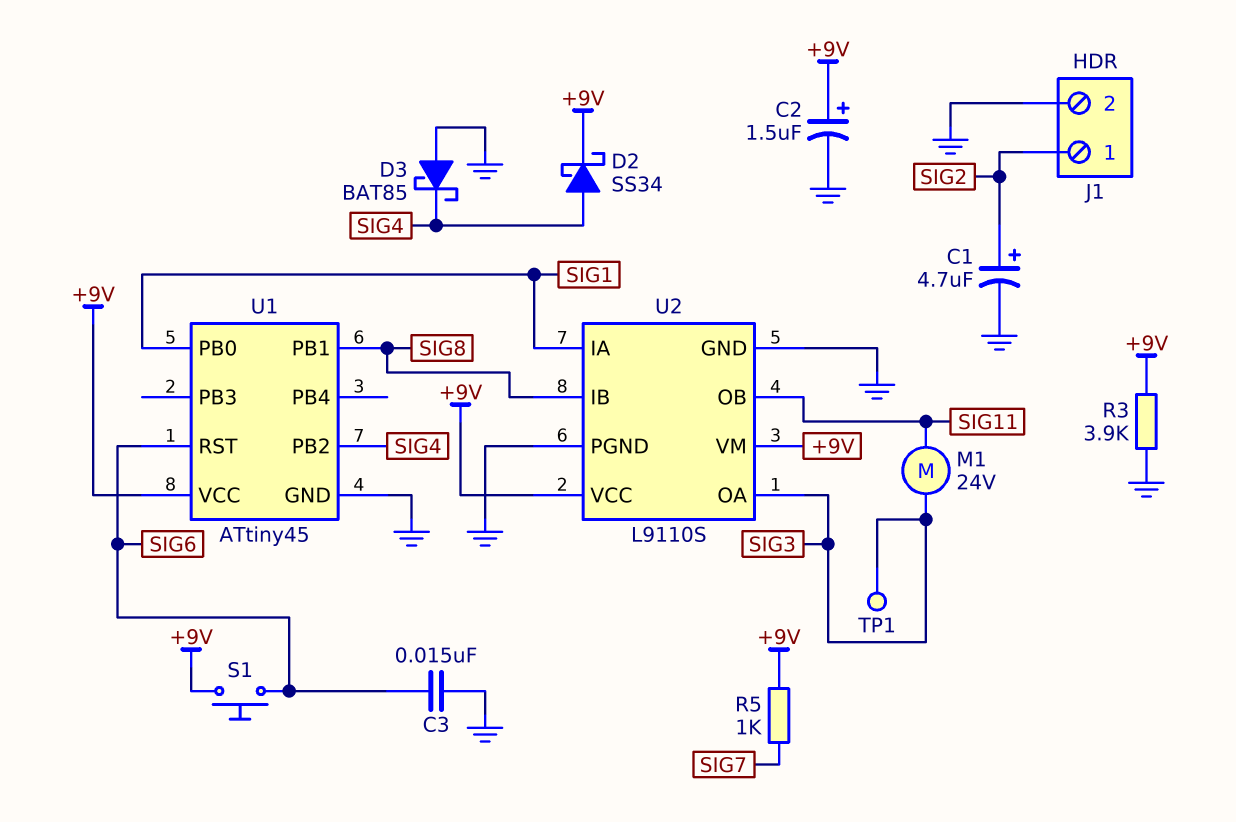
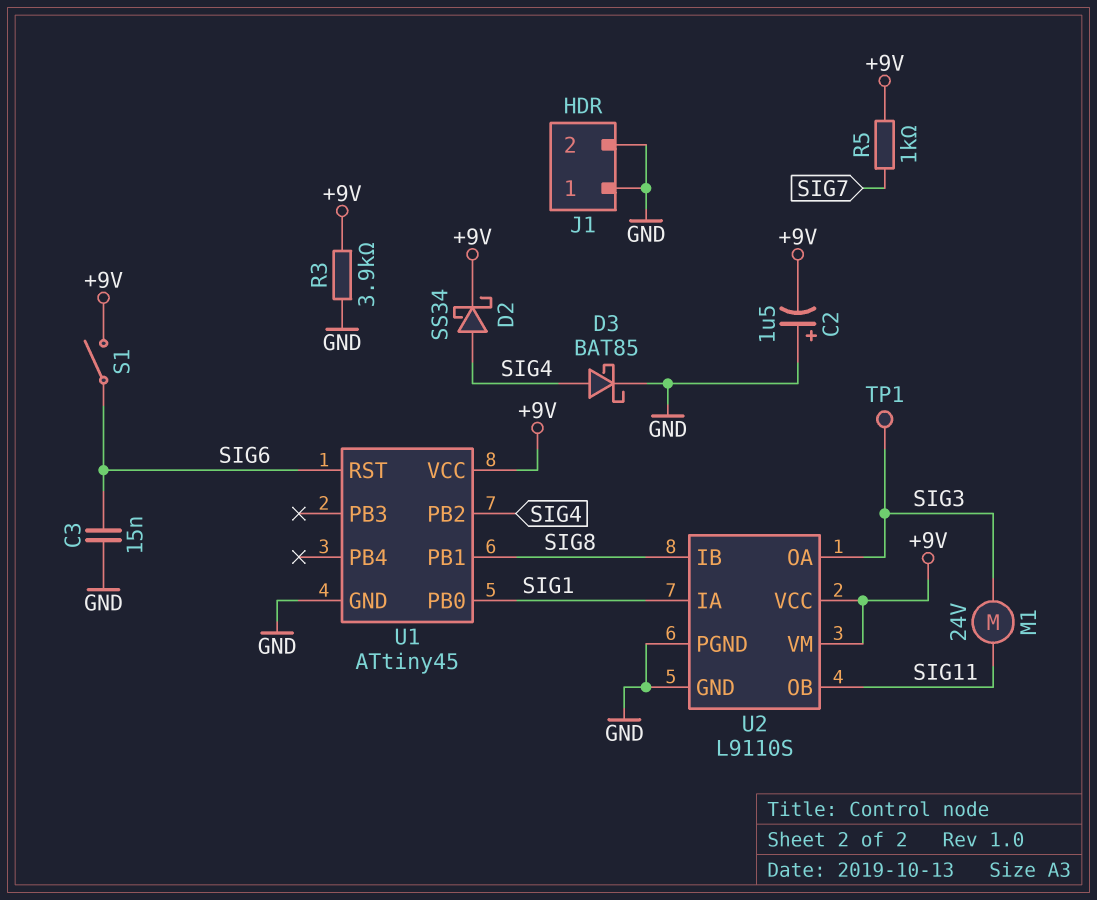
C1: 4.7uF (plus SIG2, minus GND) -> none
C2: 1.5uF (plus +9V, minus GND) -> 1.5uF (plus GND, minus +9V)
D3: schottky BAT85 (A GND, K SIG4) -> schottky BAT85 (A SIG4, K GND)
J1 pin 1: SIG2 -> GND
S1: button (+9V, SIG6) -> switch (+9V, SIG6)

